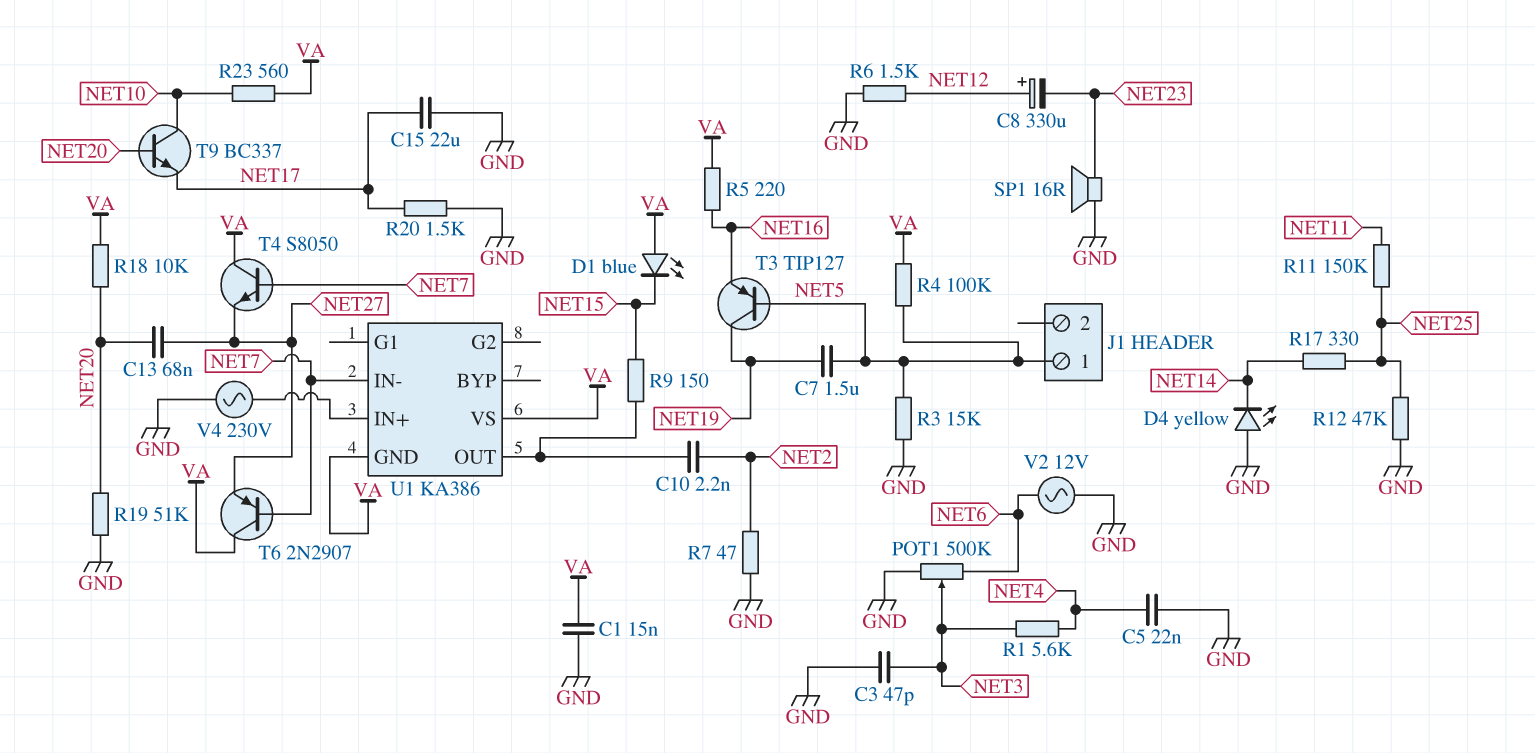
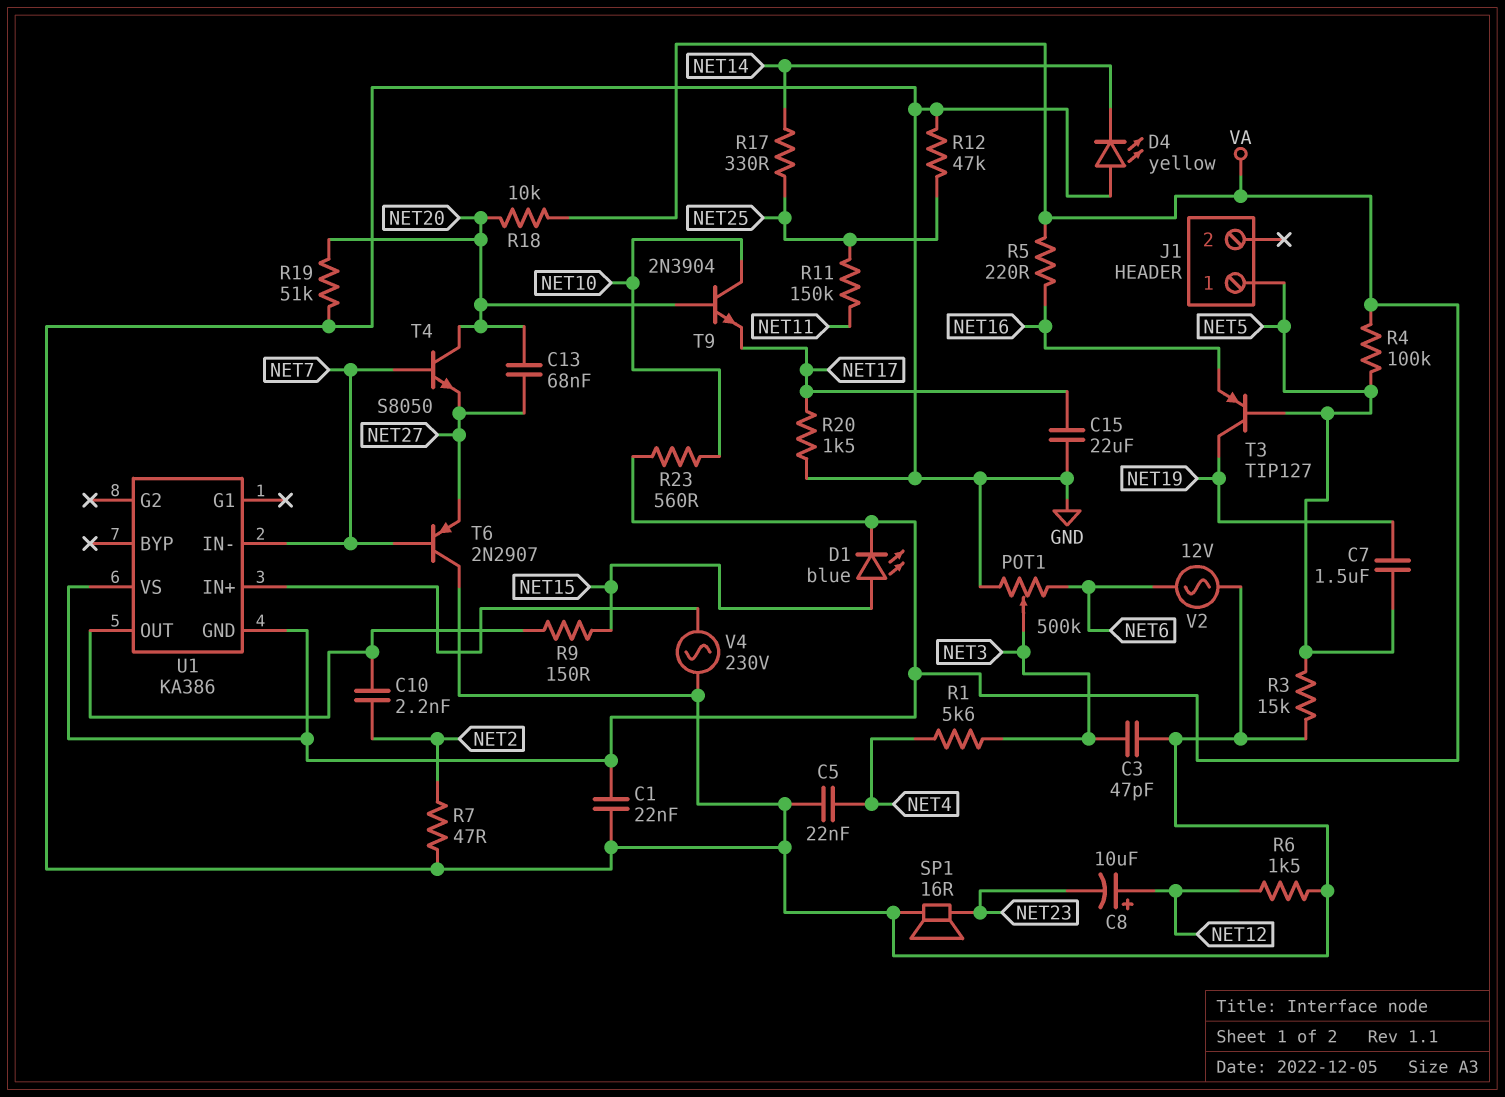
C1: 15nF (GND, VA) -> 22nF (GND, VA)
C8: 330uF (plus NET12, minus NET23) -> 10uF (plus NET12, minus NET23)
D1: LED blue (A VA, K NET15) -> LED blue (A NET15, K VA)
T4: NPN S8050 (B NET7, C VA, E NET27) -> NPN S8050 (B NET7, C NET20, E NET27)
T6: PNP 2N2907 (B NET7, C VA, E NET27) -> PNP 2N2907 (B NET7, C GND, E NET27)
T9: NPN BC337 (B NET20, C NET10, E NET17) -> NPN 2N3904 (B NET20, C NET10, E NET17)

